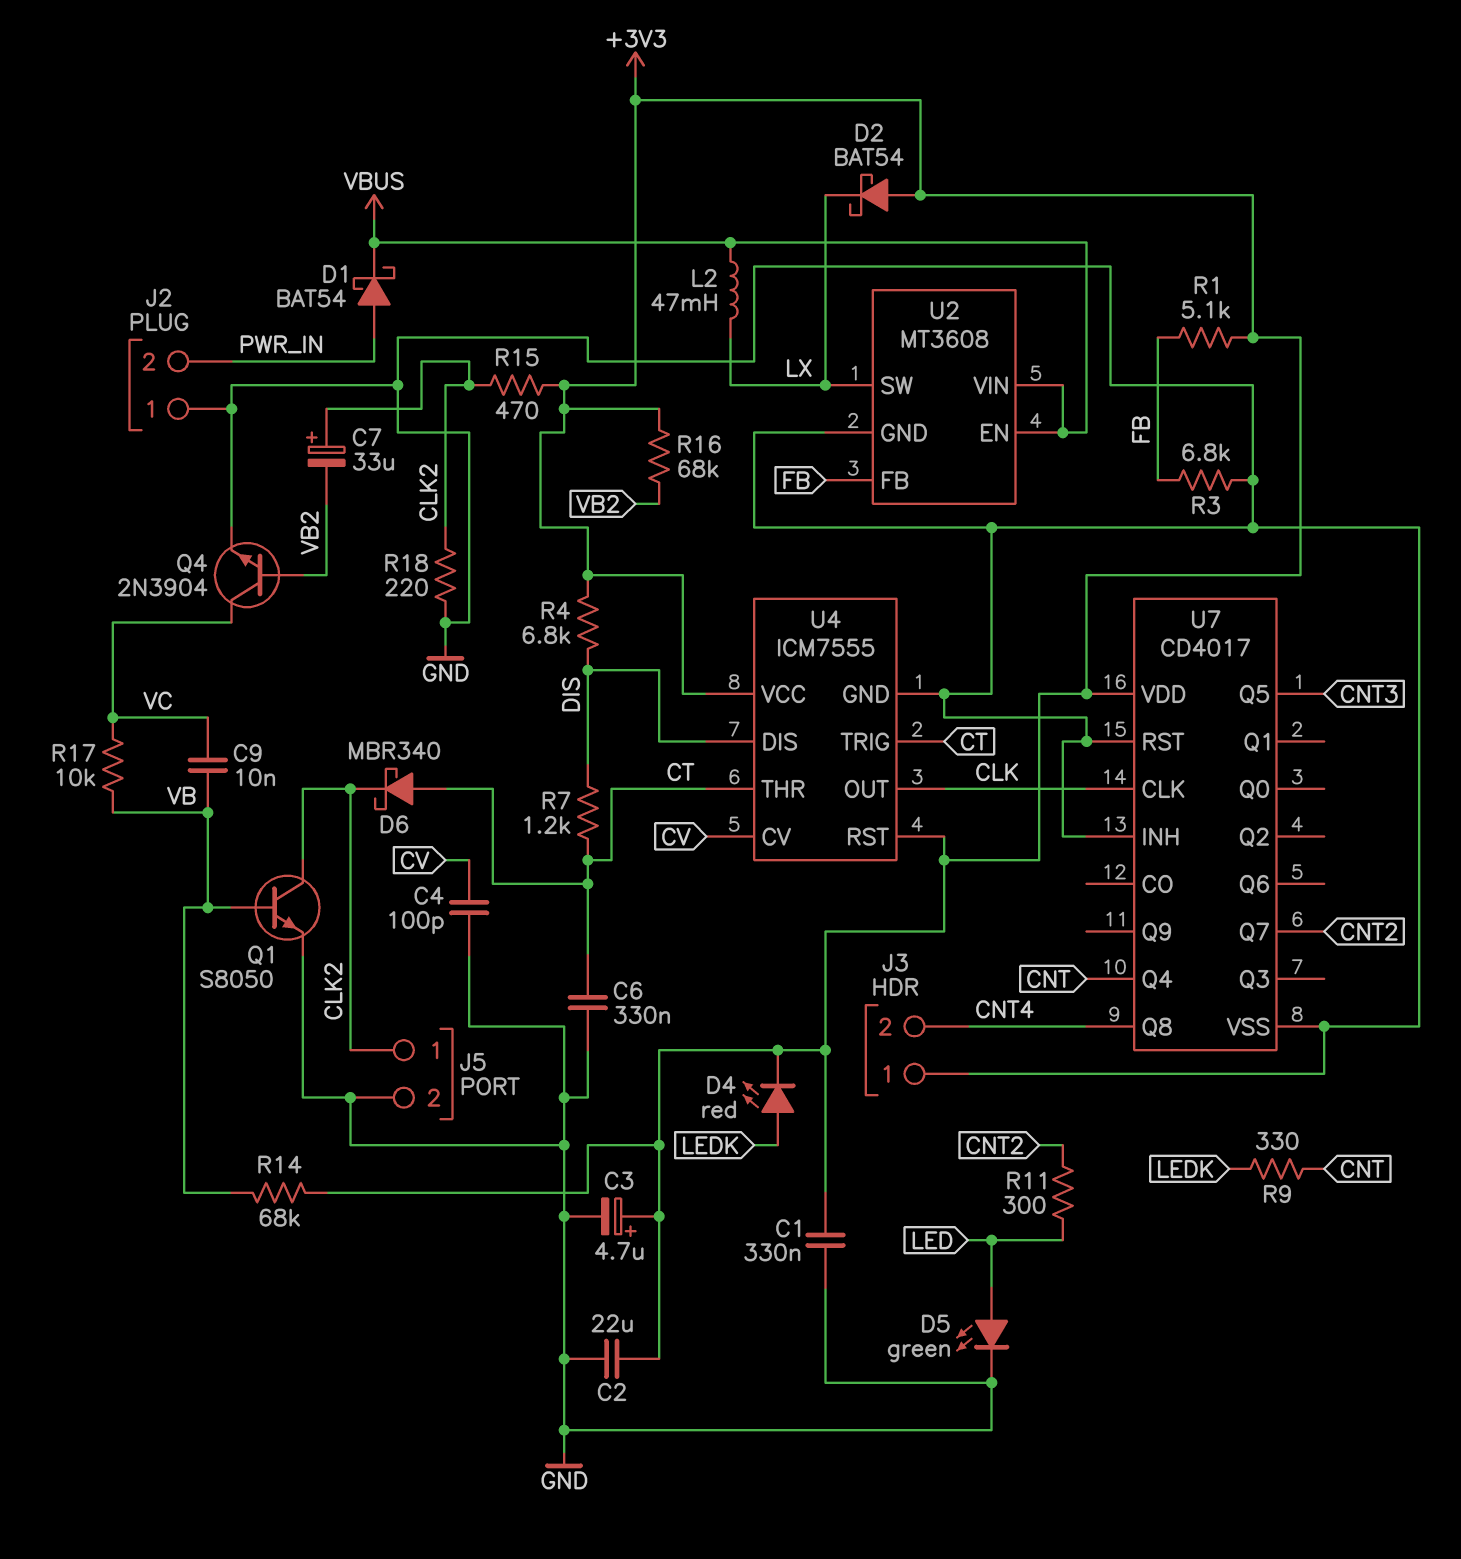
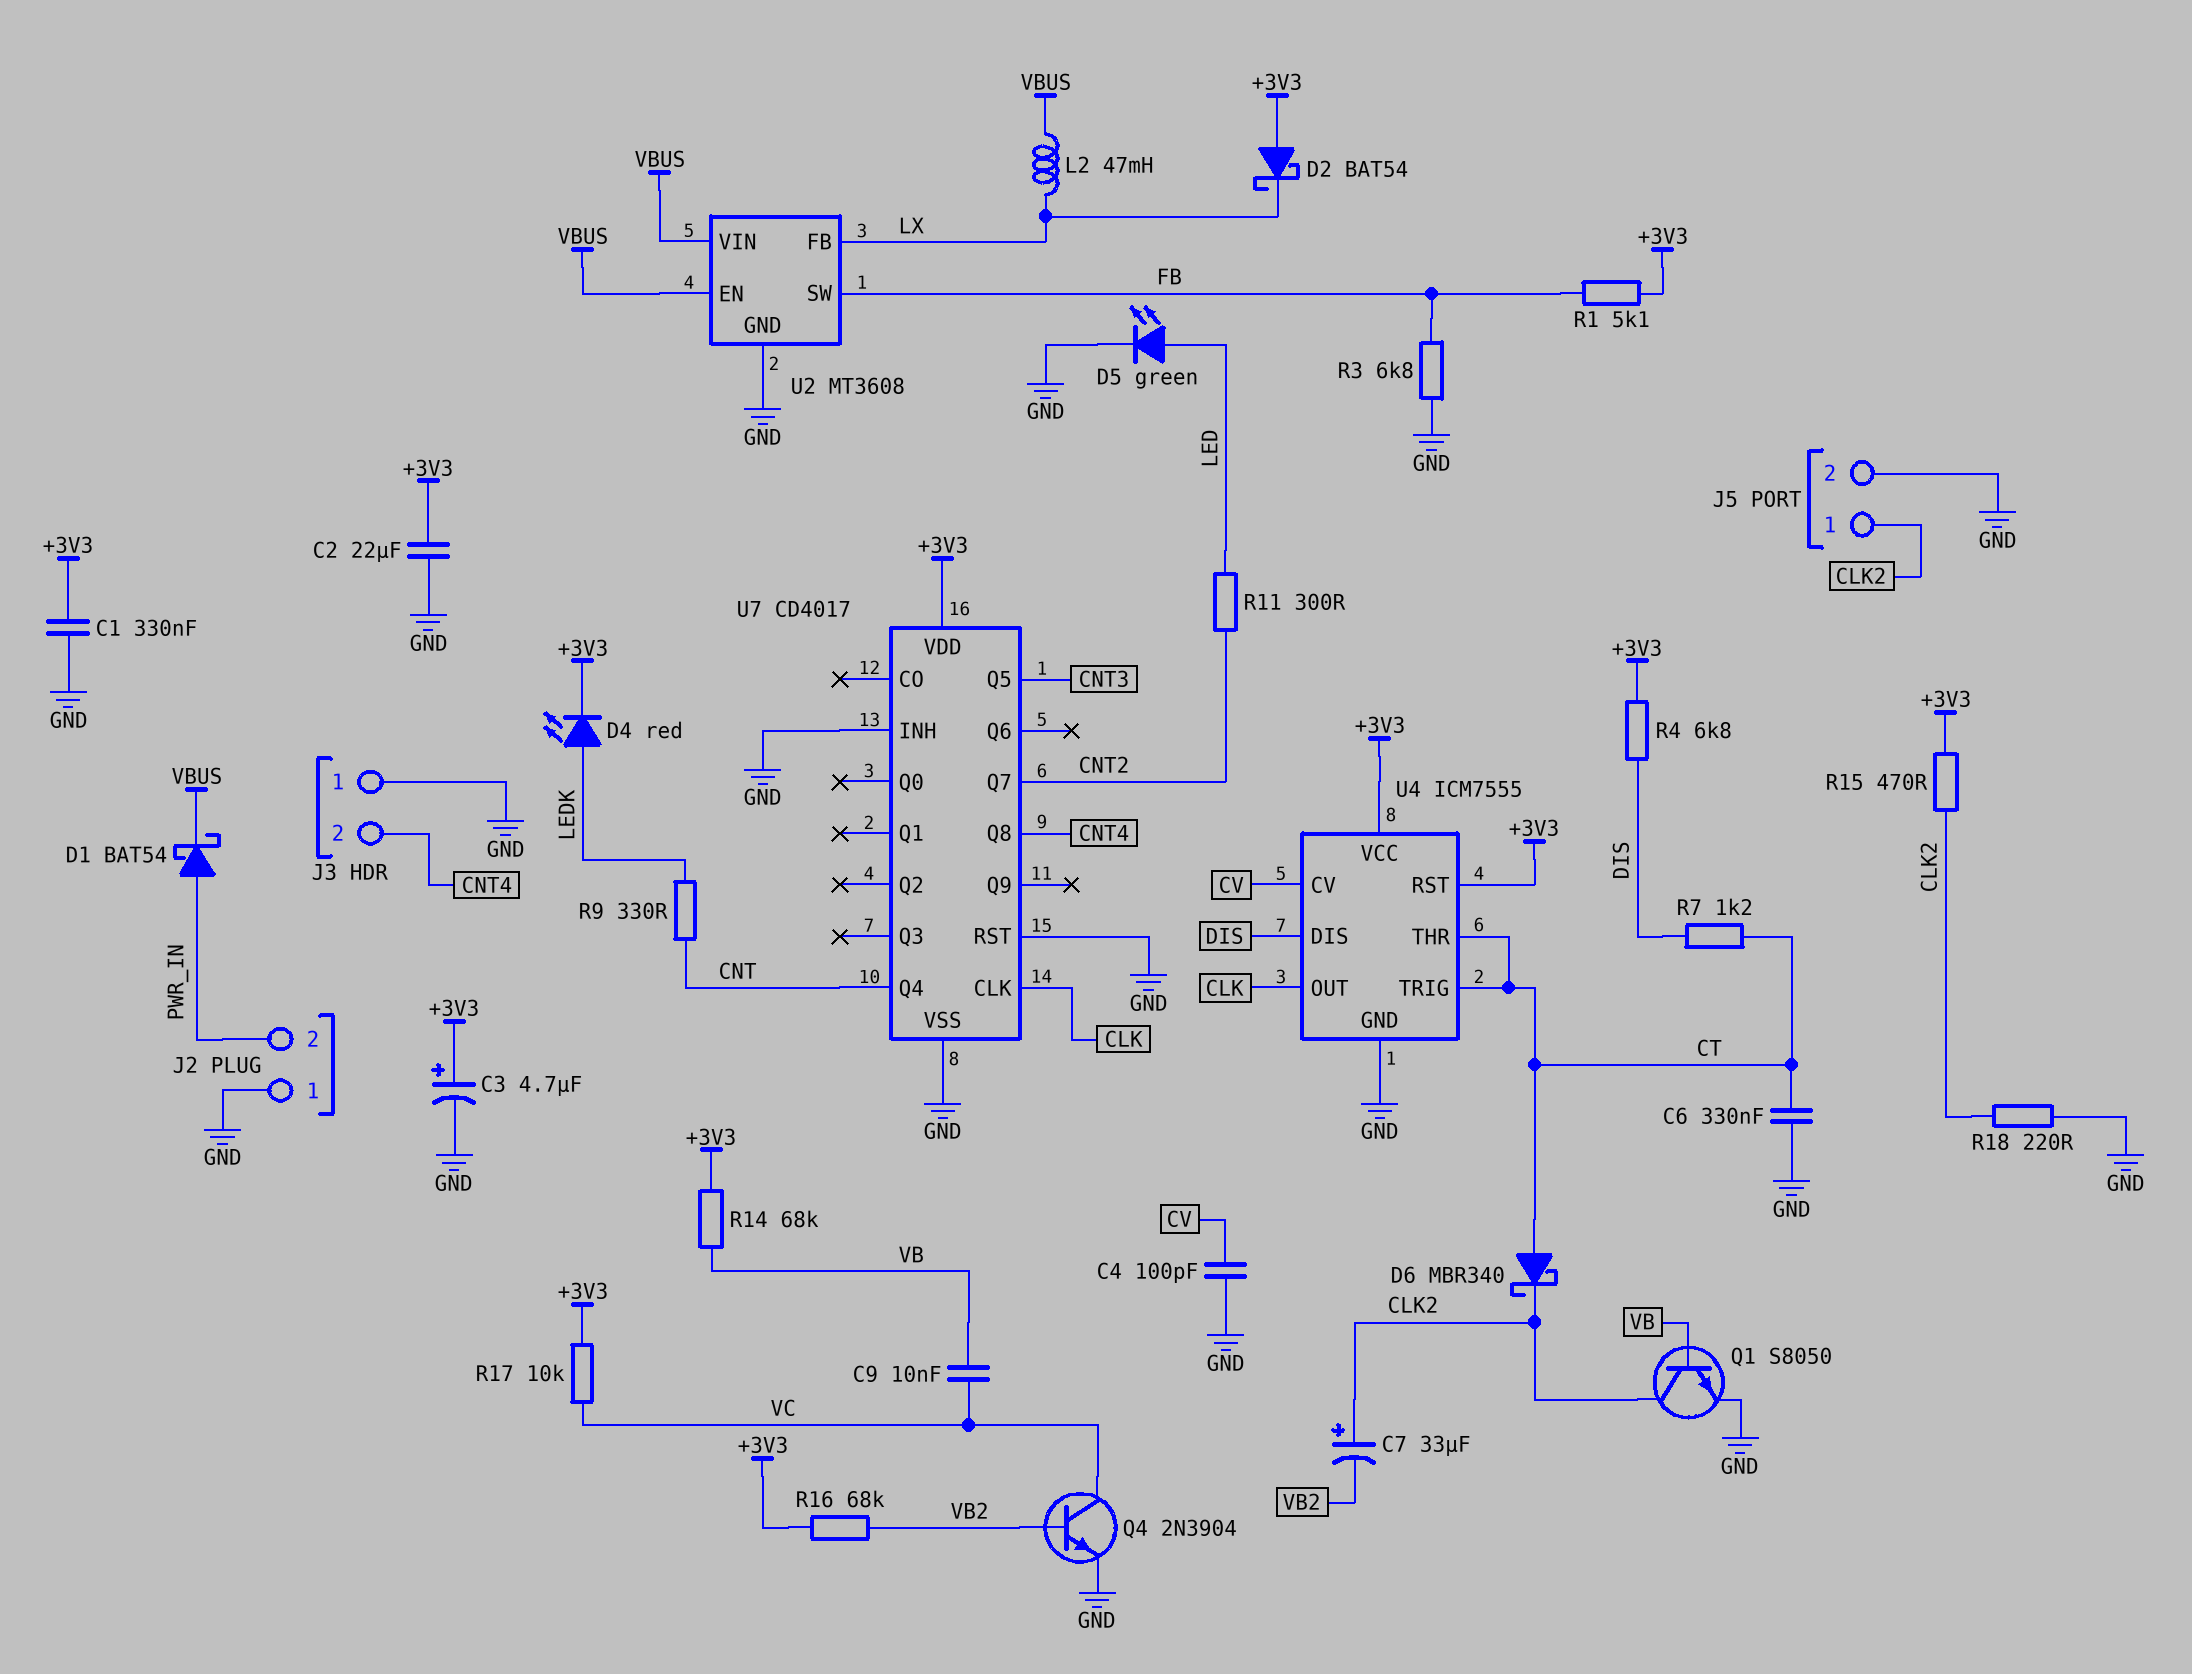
R17: 10k (VB, VC) -> 10k (+3V3, VC)
U2 pin FB: FB -> LX
U2 pin SW: LX -> FB

